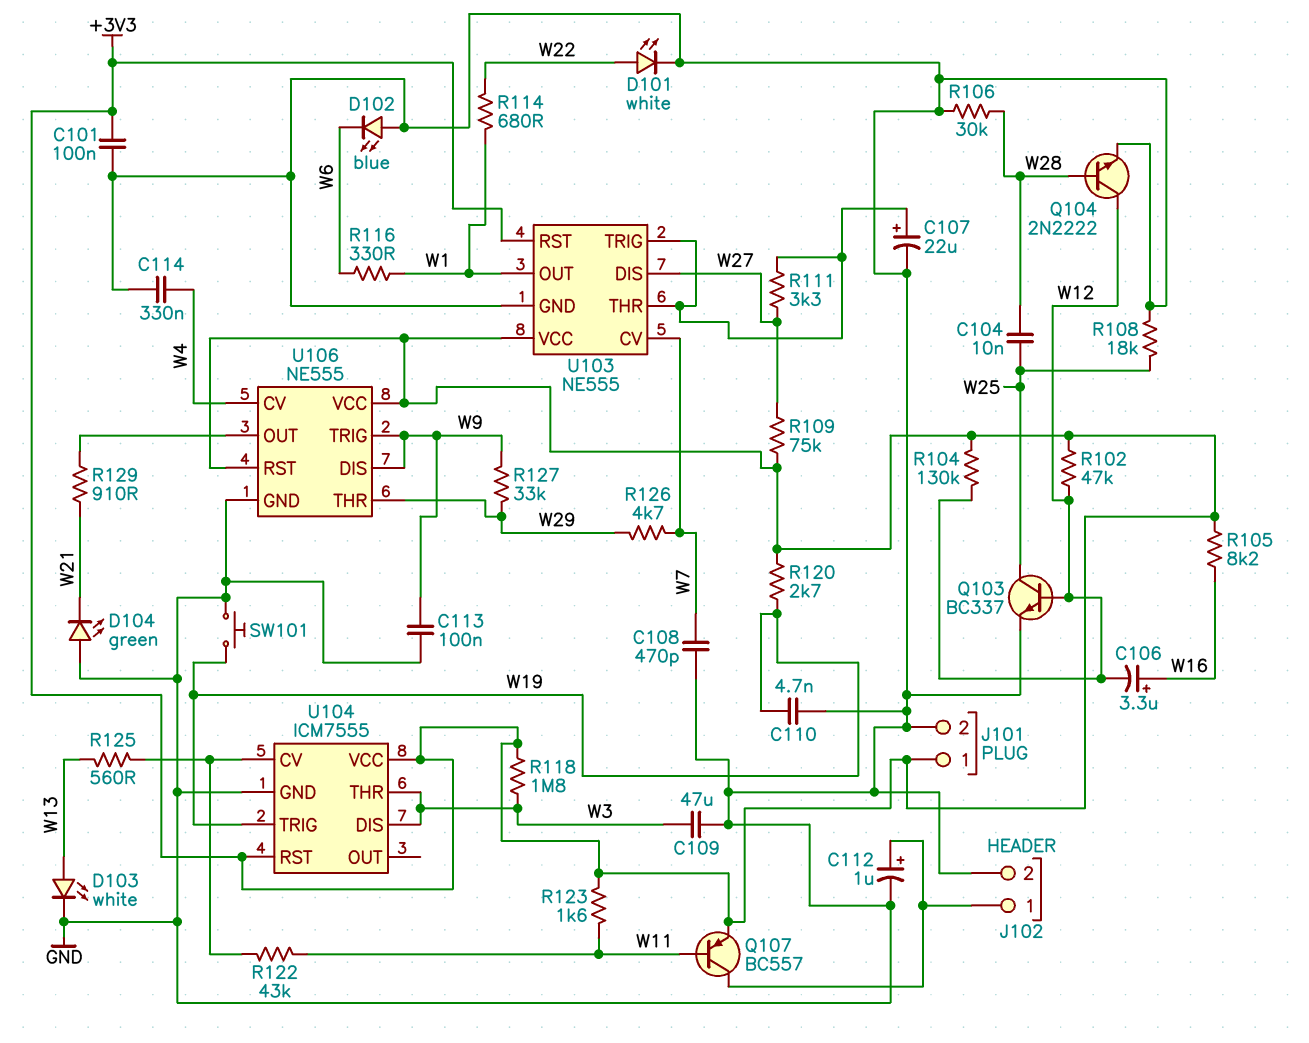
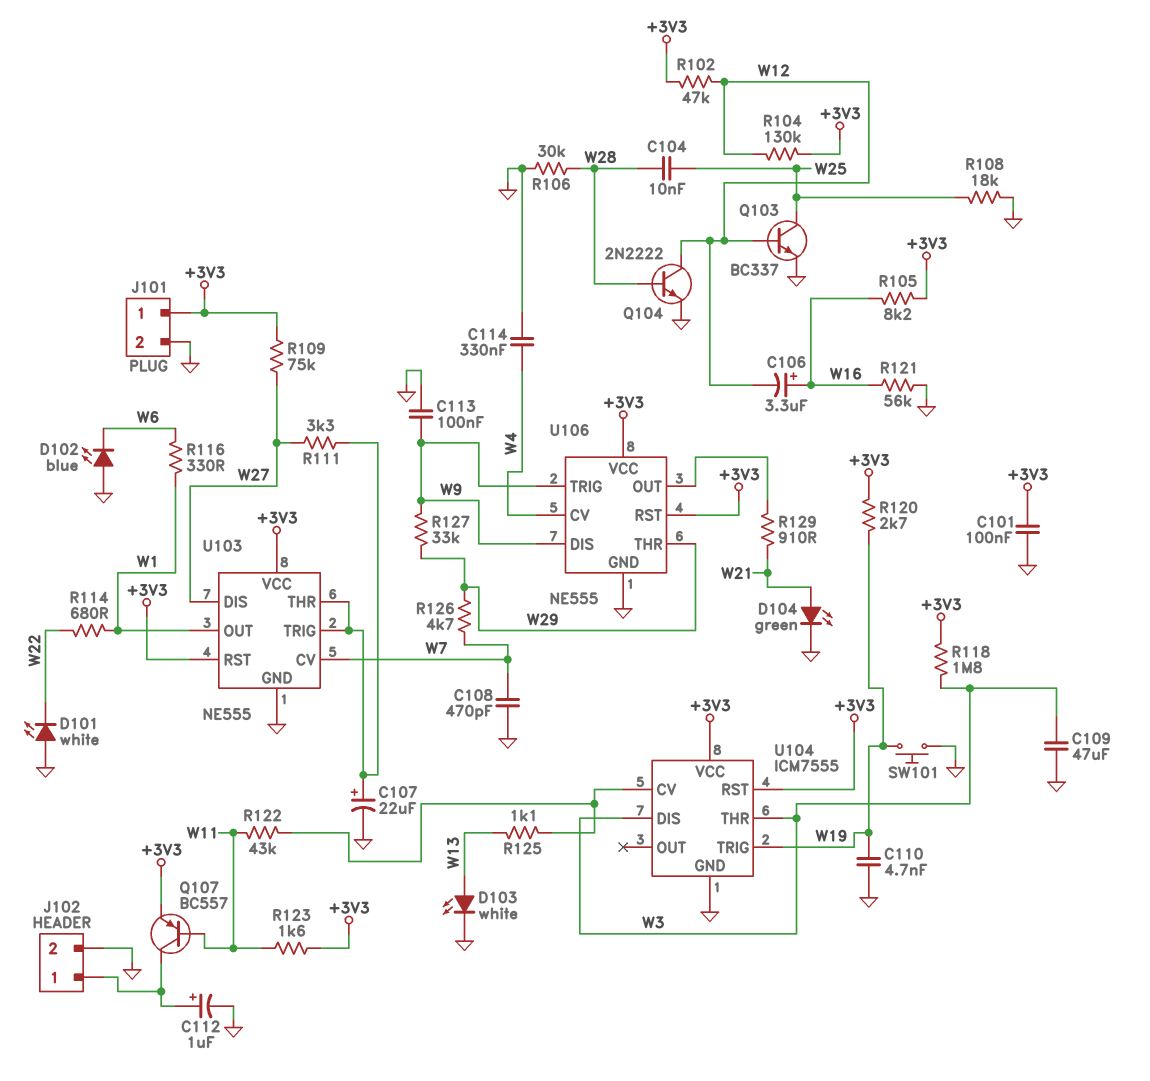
D101: LED white (A W22, K GND) -> LED white (A GND, K W22)
D104: LED green (A GND, K W21) -> LED green (A W21, K GND)
R121: none -> 56k (GND, W16)
R125: 560 (U104/CV, W13) -> 1.1k (U104/CV, W13)

